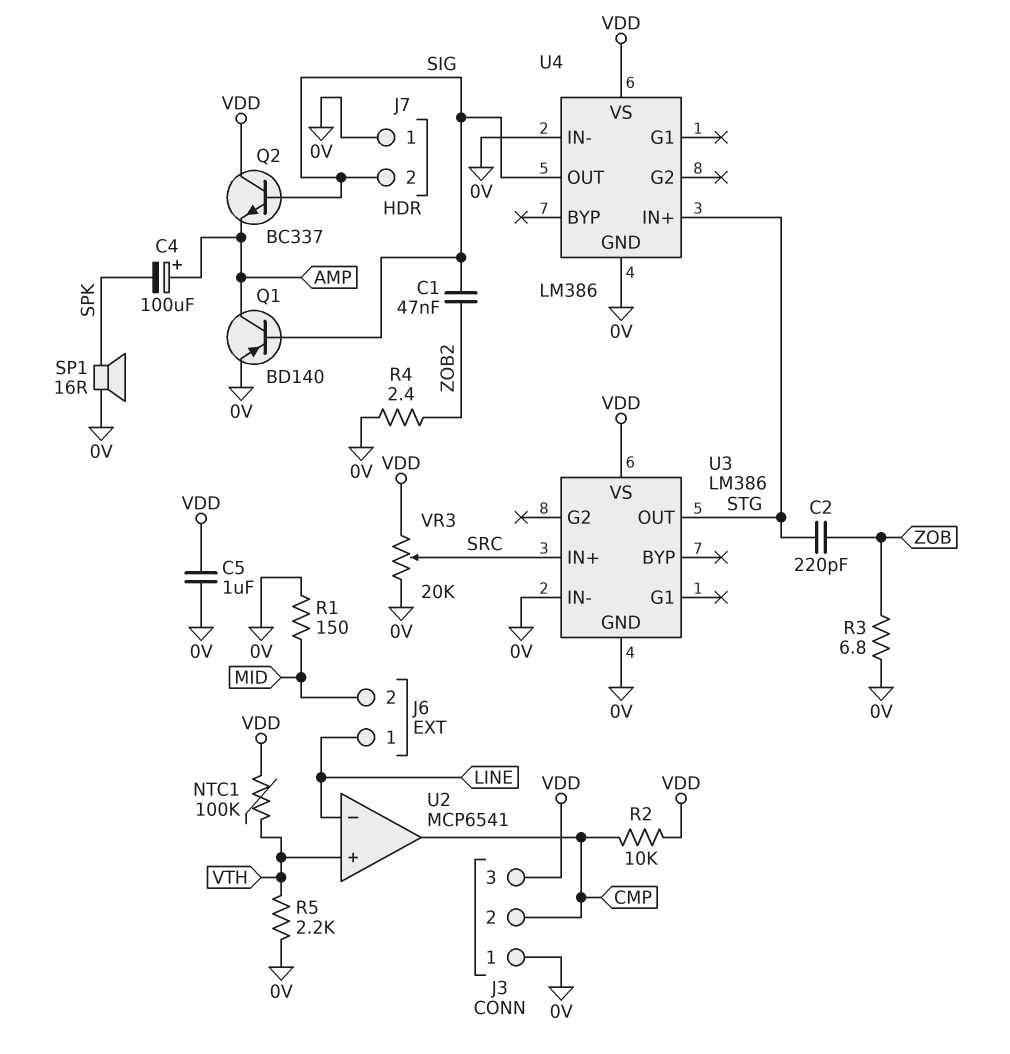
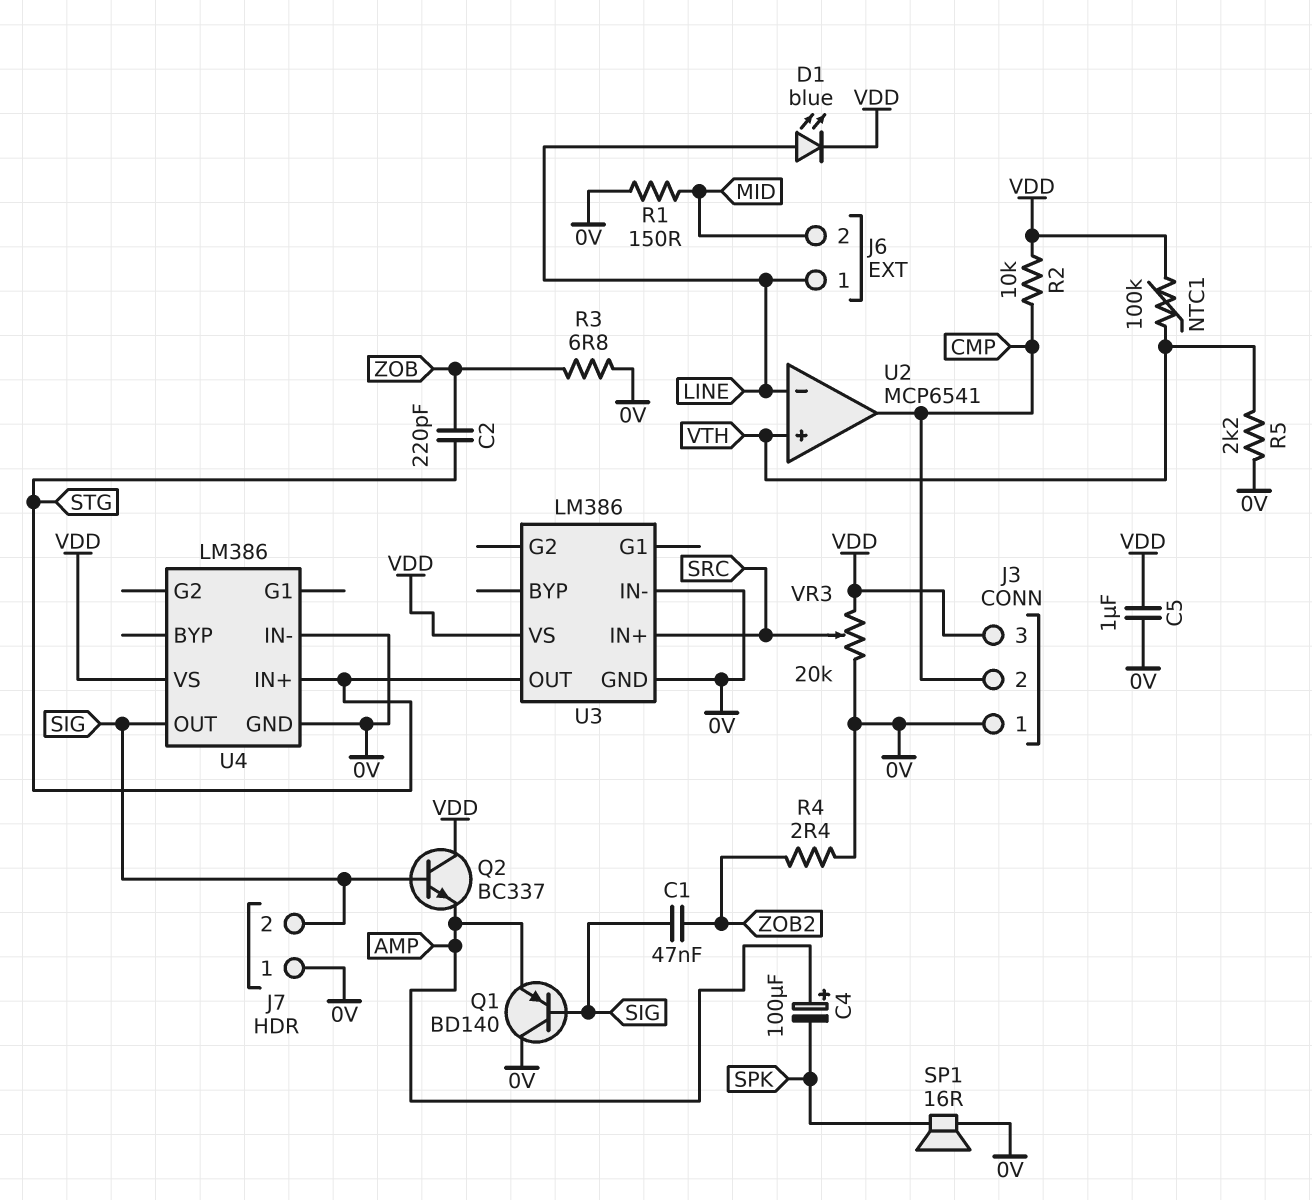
D1: none -> LED blue (A LINE, K VDD)
Q1: PNP BD140 (B SIG, C AMP, E 0V) -> PNP BD140 (B SIG, C 0V, E AMP)

